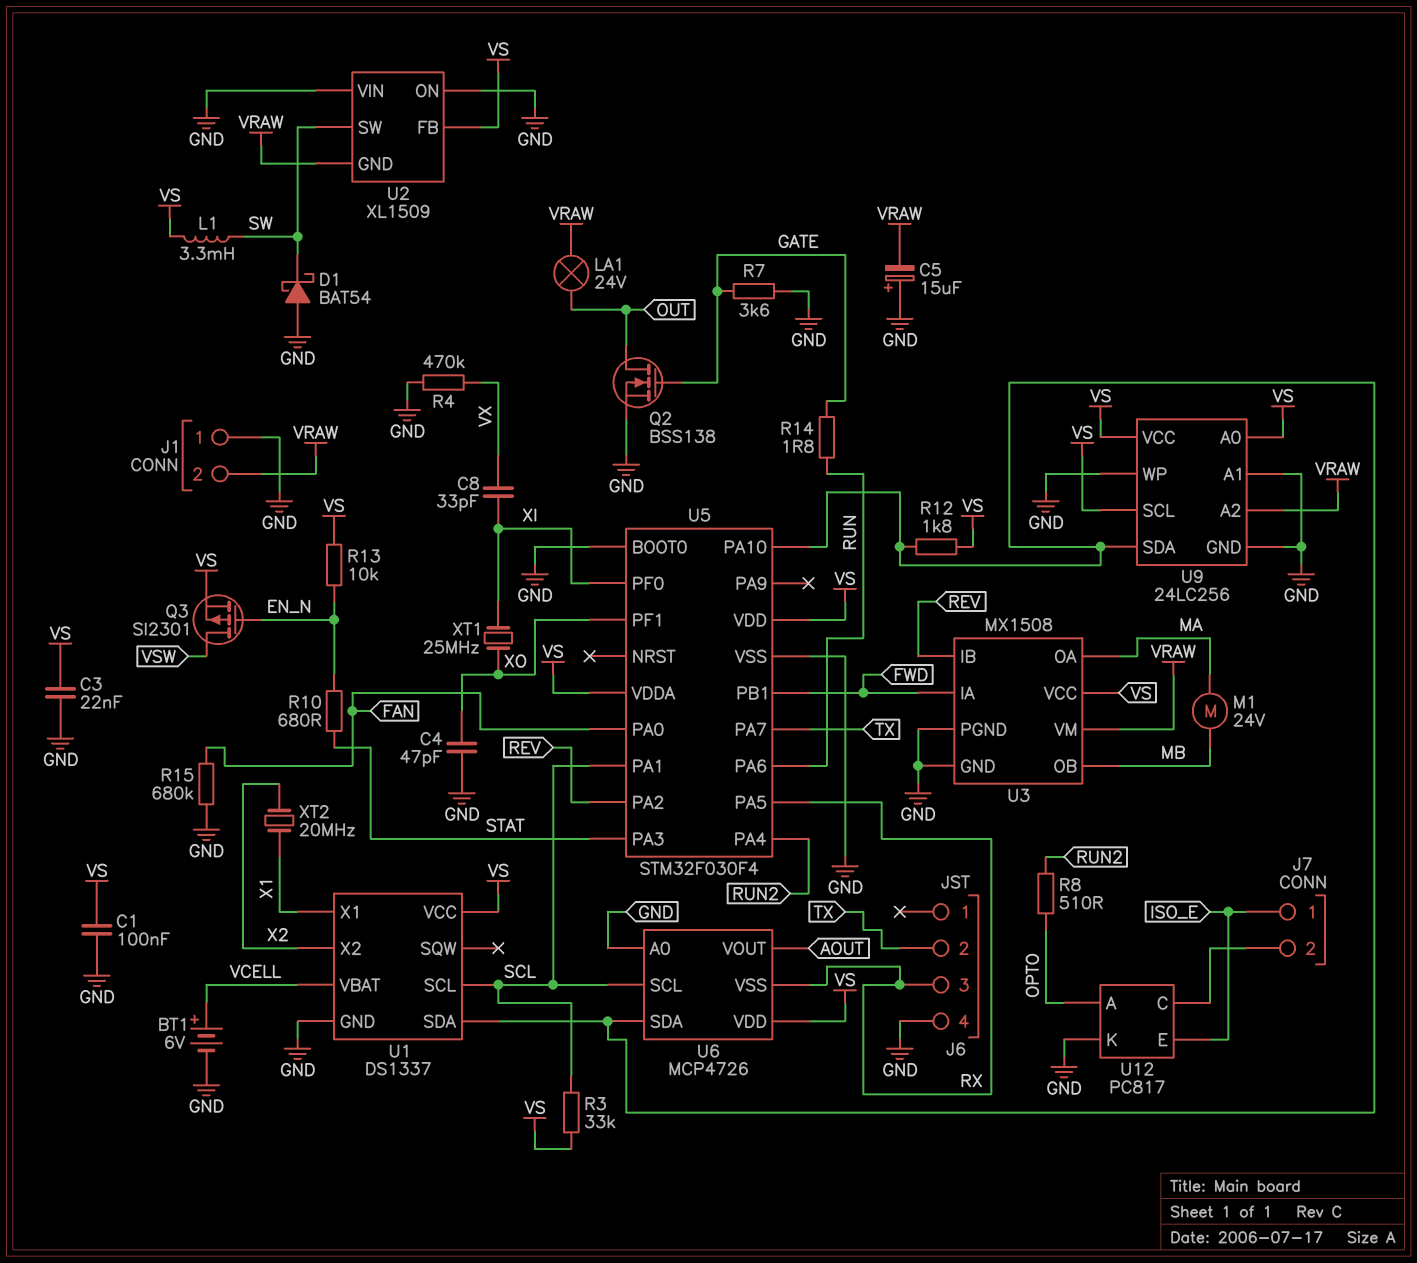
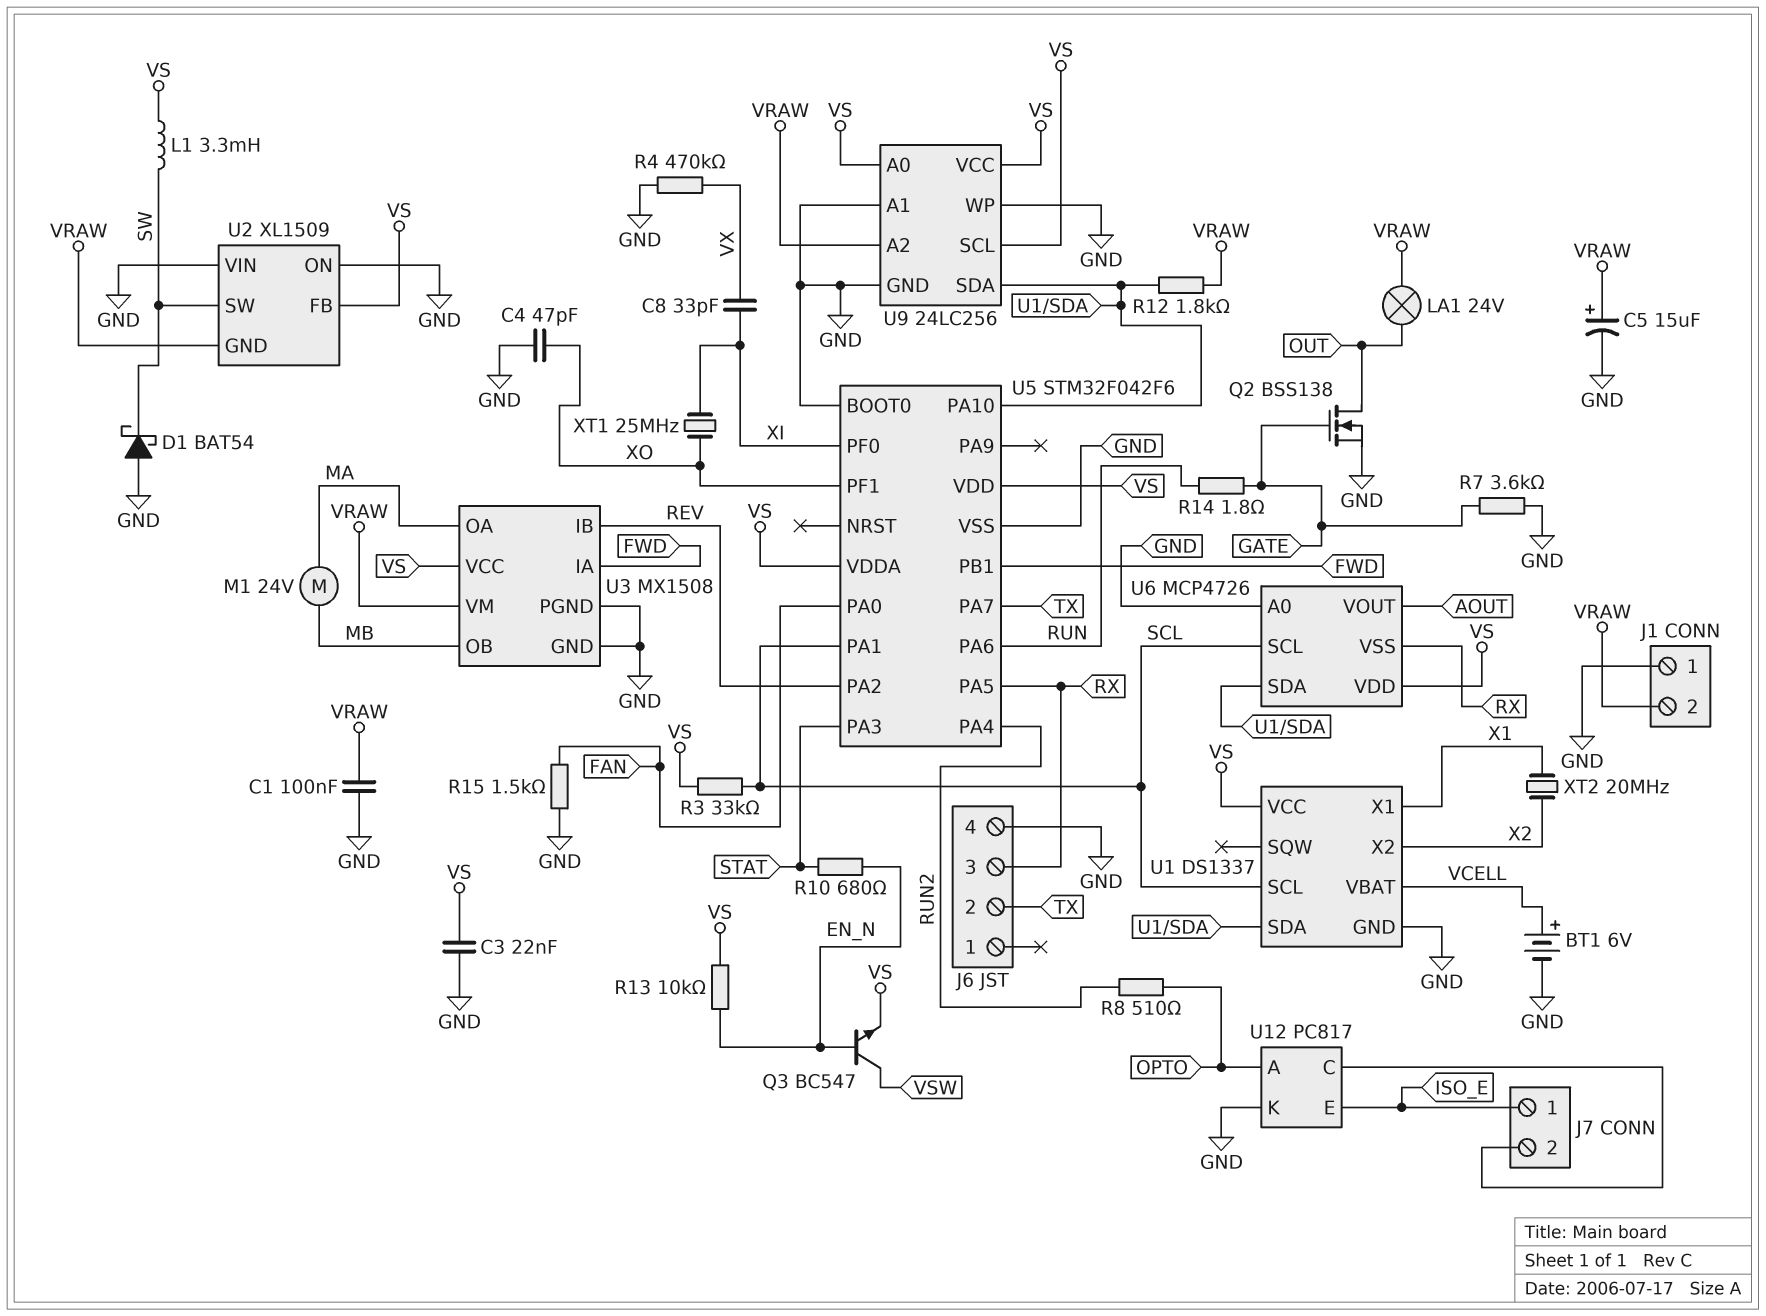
C1: 100nF (GND, VS) -> 100nF (GND, VRAW)
C5: 15uF (plus GND, minus VRAW) -> 15uF (plus VRAW, minus GND)
Q3: PMOS SI2301 (G EN_N, D VSW, S VS) -> NPN BC547 (B EN_N, C VSW, E VS)
R12: 1.8k (U1/SDA, VS) -> 1.8k (U1/SDA, VRAW)
R15: 680k (FAN, GND) -> 1.5k (FAN, GND)
U5: STM32F030F4 -> STM32F042F6

